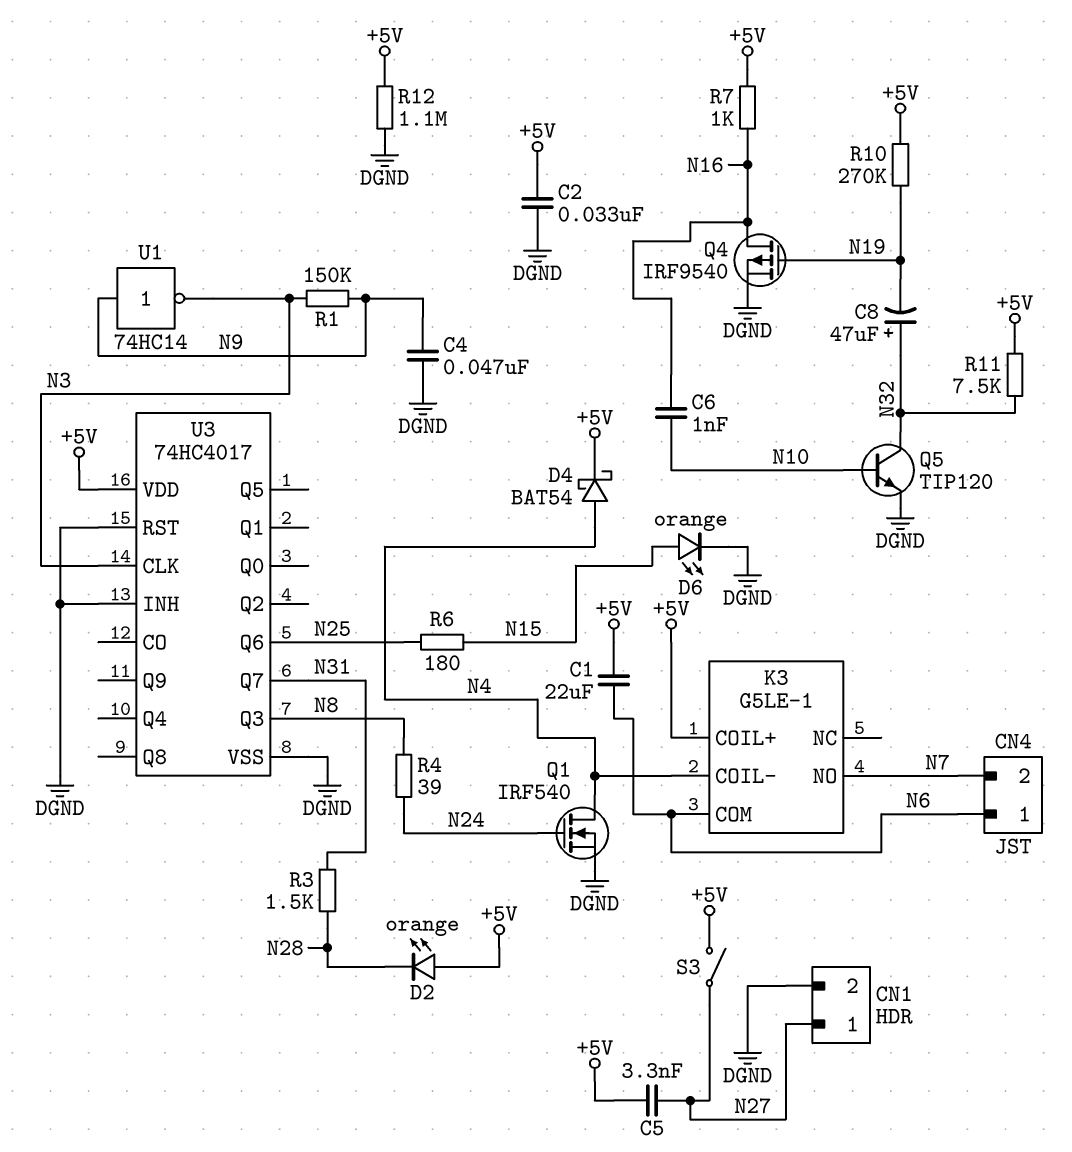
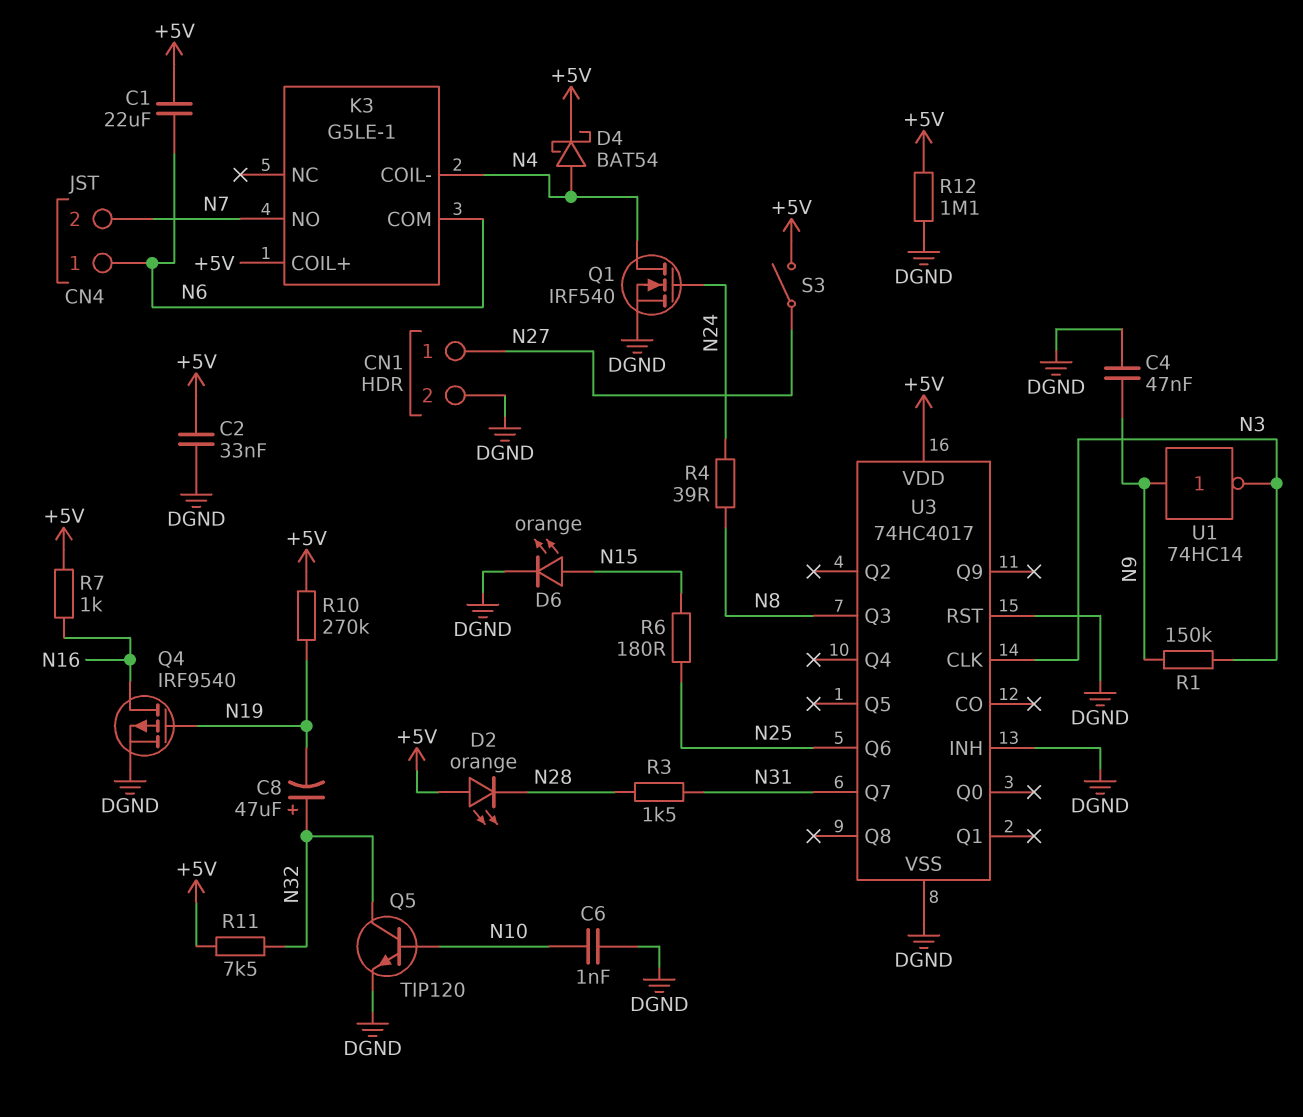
C5: 3.3nF (+5V, N27) -> none
C6: 1nF (N10, N16) -> 1nF (DGND, N10)

